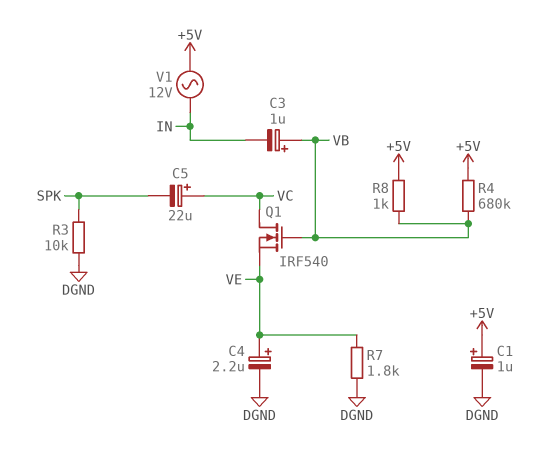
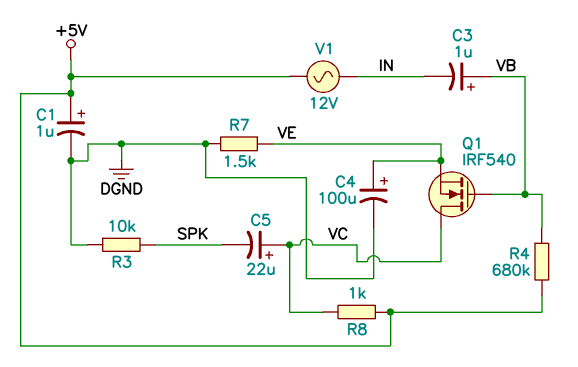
C4: 2.2uF (plus VE, minus DGND) -> 100uF (plus VE, minus DGND)
R7: 1.8k (DGND, VE) -> 1.5k (DGND, VE)
R8: 1k (+5V, VB) -> 1k (+5V, VC)

